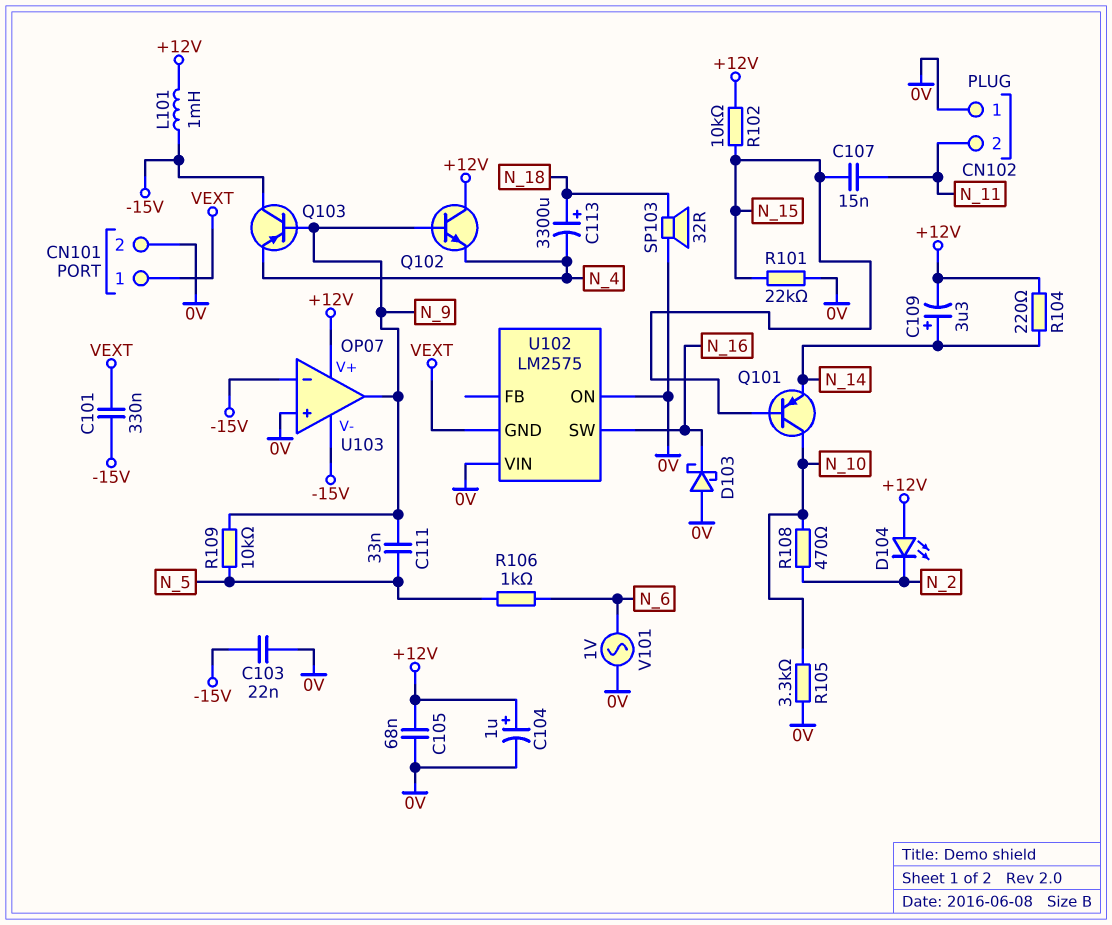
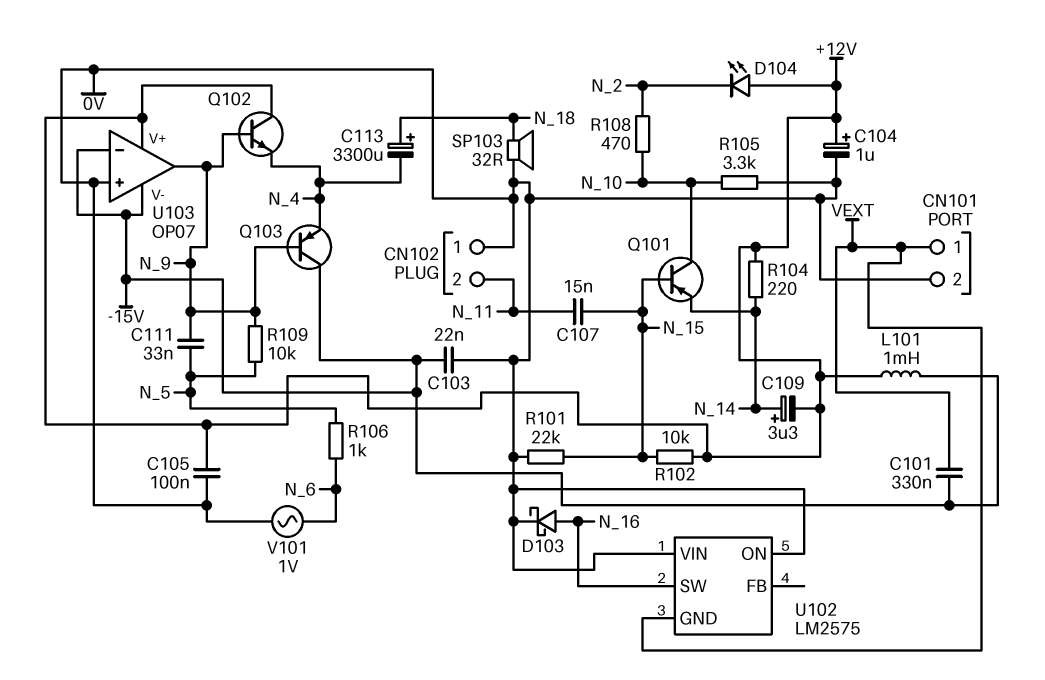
C105: 68nF (+12V, 0V) -> 100nF (+12V, 0V)
D103: schottky (A 0V, K N_16) -> schottky (A N_16, K 0V)

